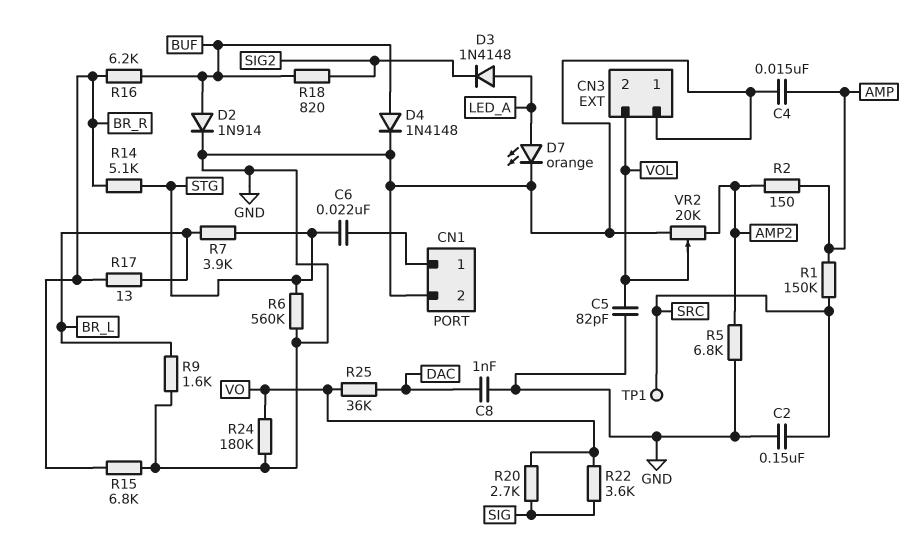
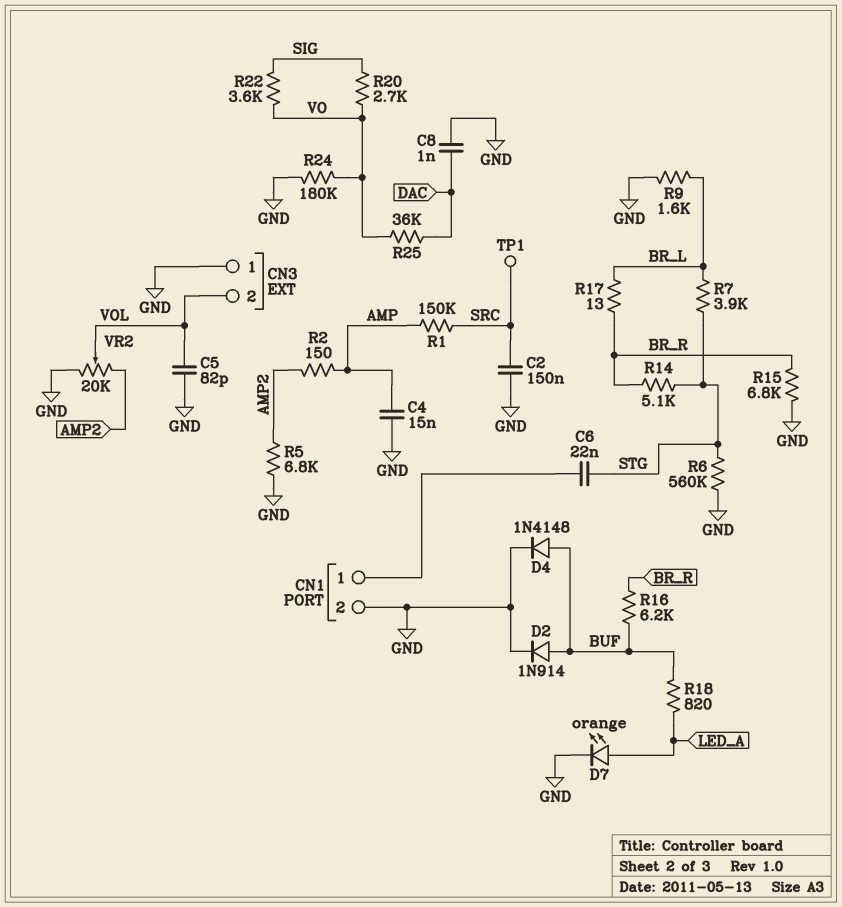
D3: diode 1N4148 (A LED_A, K SIG2) -> none
R18: 820 (BUF, SIG2) -> 820 (BUF, LED_A)

